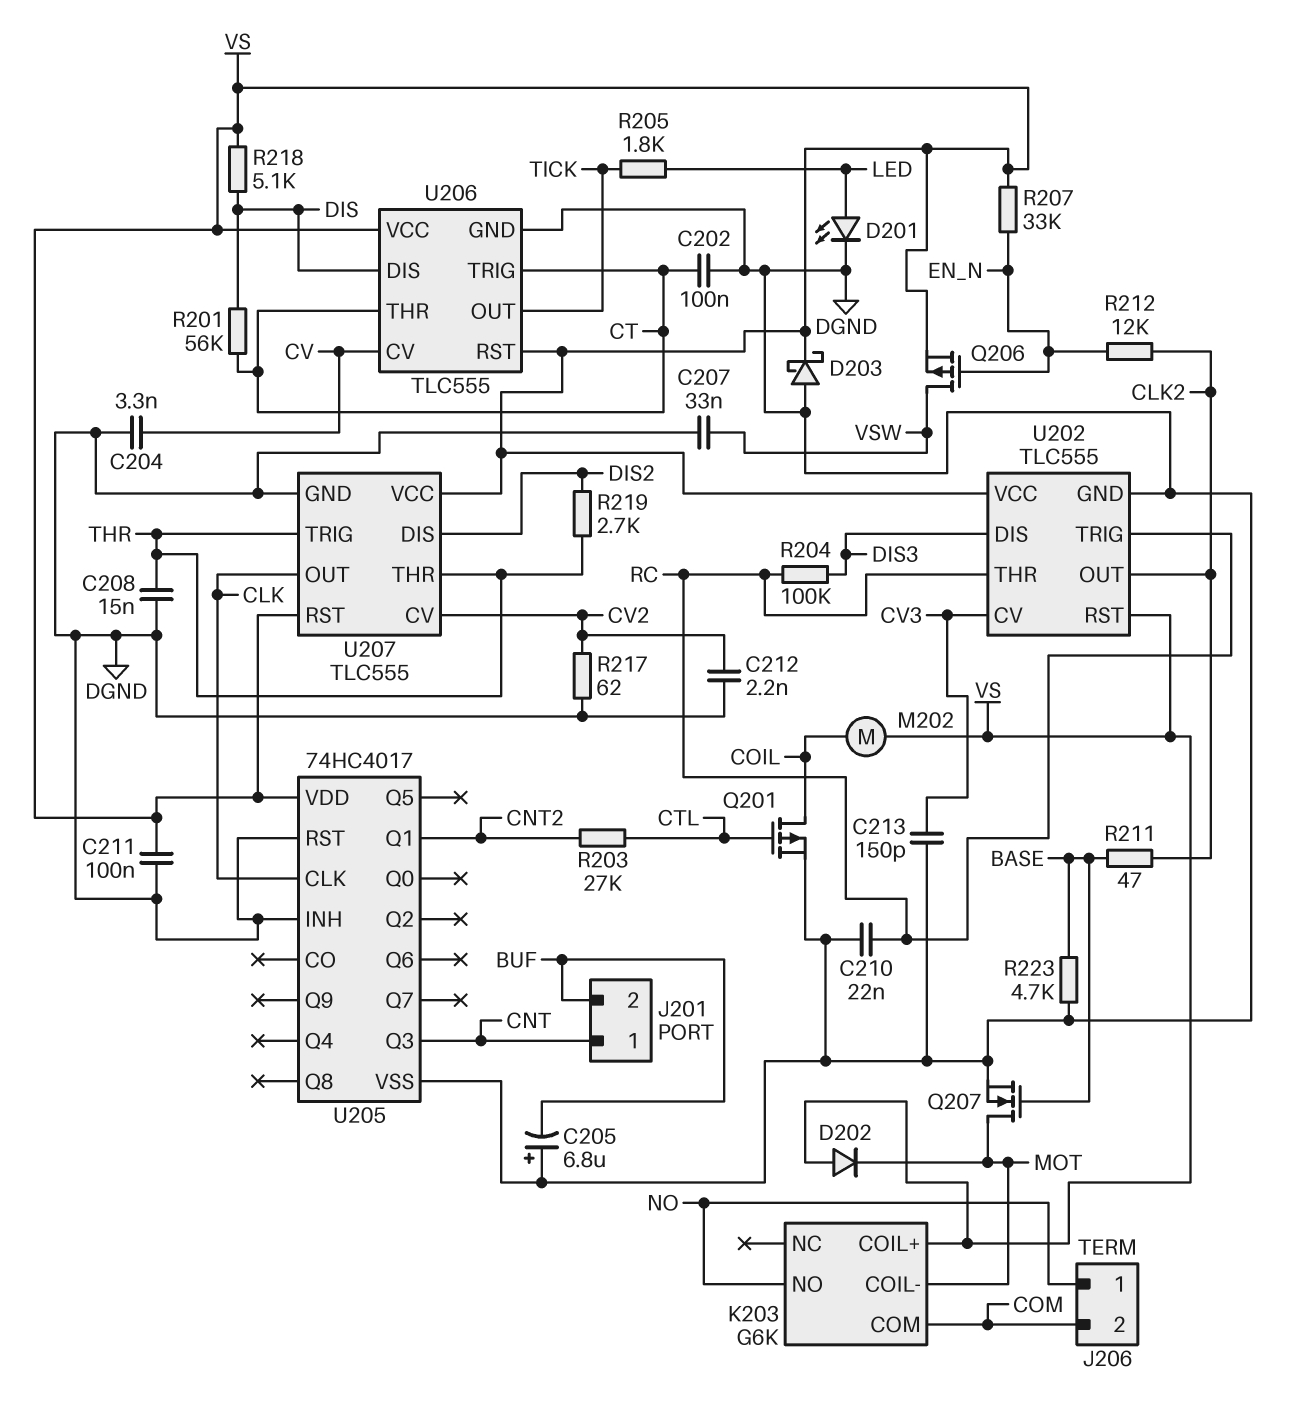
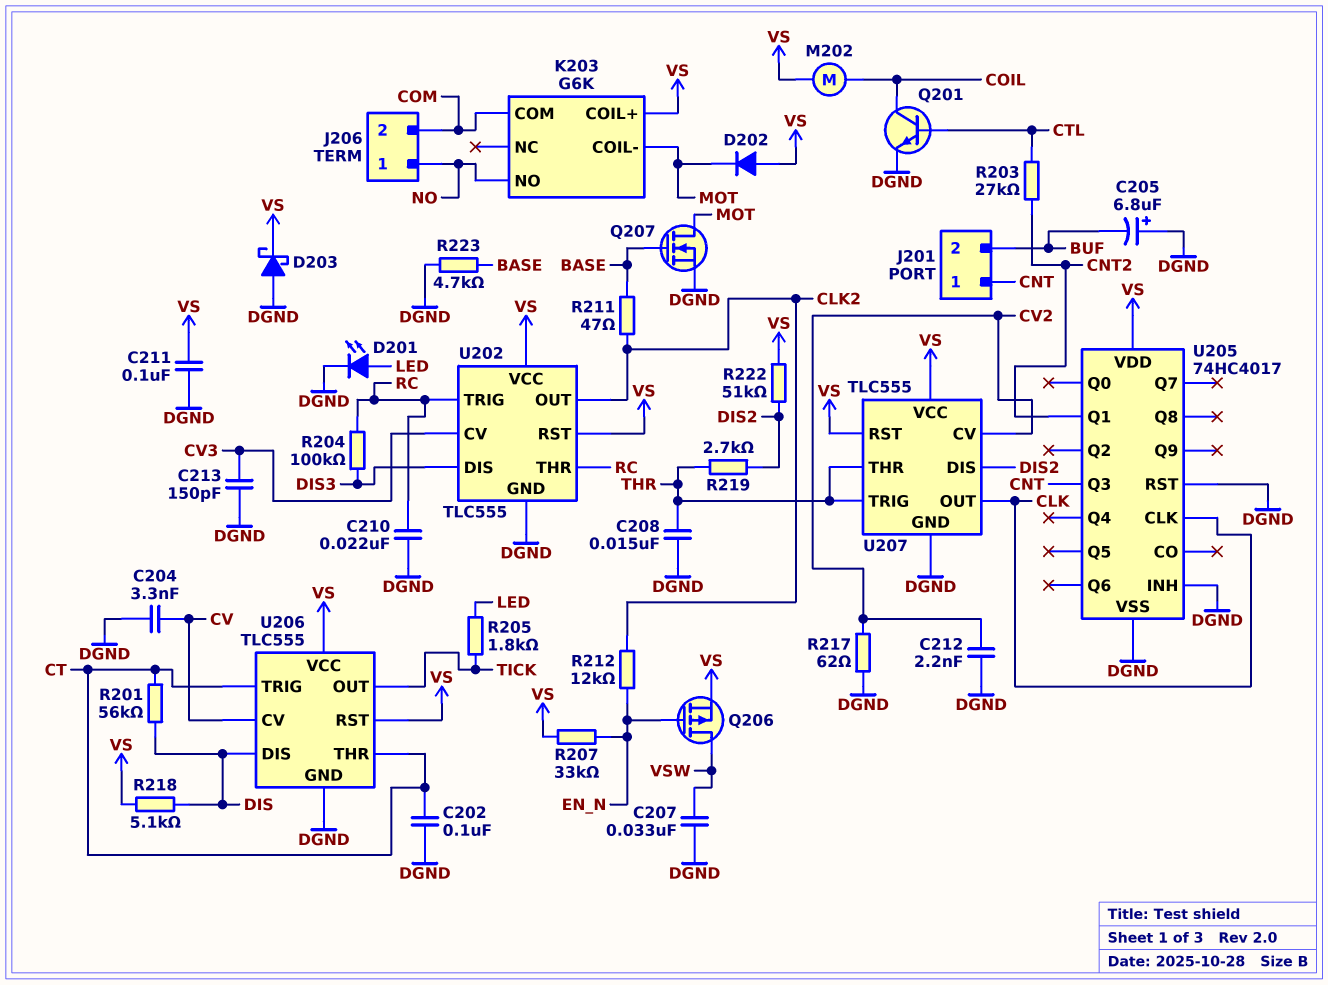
Q201: PMOS (G CTL, D COIL, S DGND) -> NPN (B CTL, C COIL, E DGND)
R222: none -> 51k (DIS2, VS)

